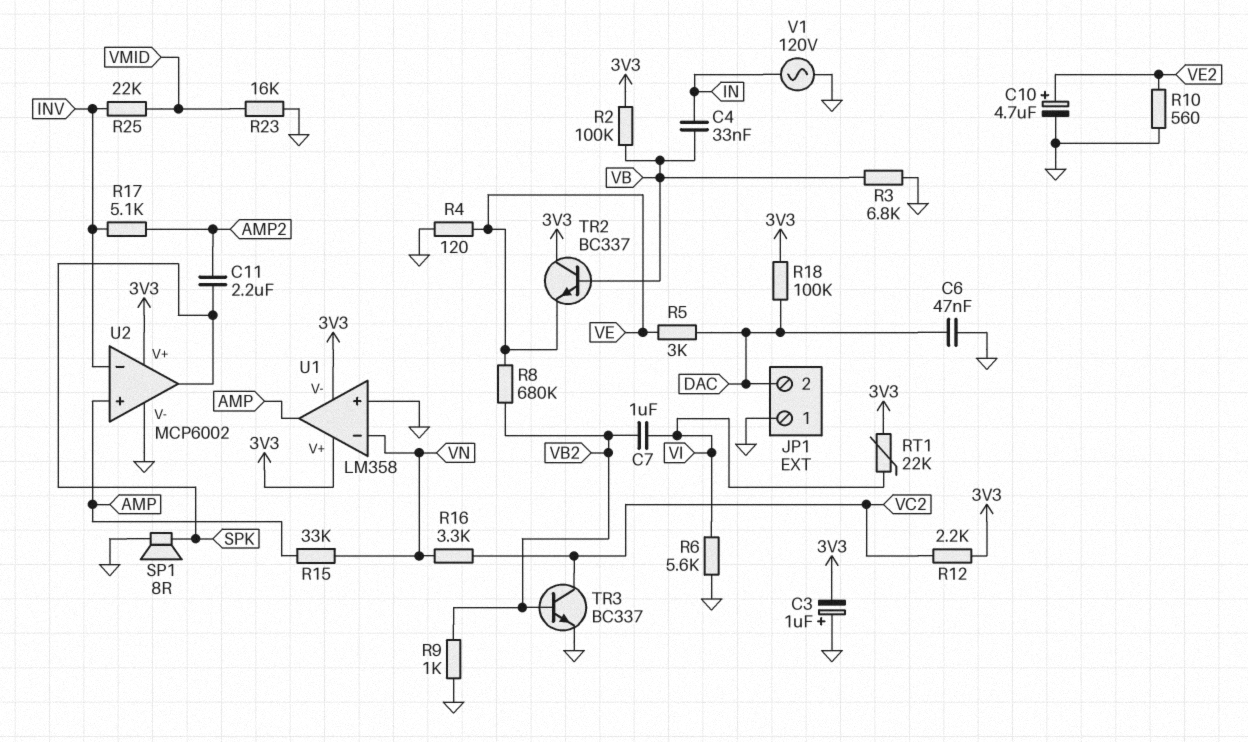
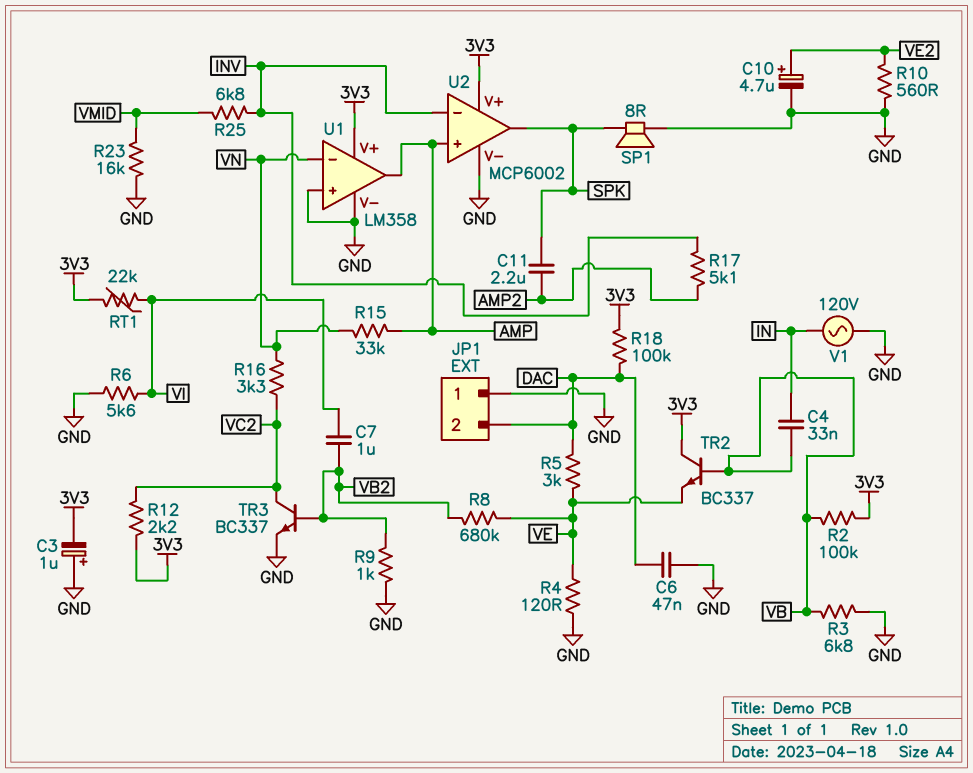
R25: 22k (INV, VMID) -> 6.8k (INV, VMID)
U1 pin V-: 3V3 -> GND

